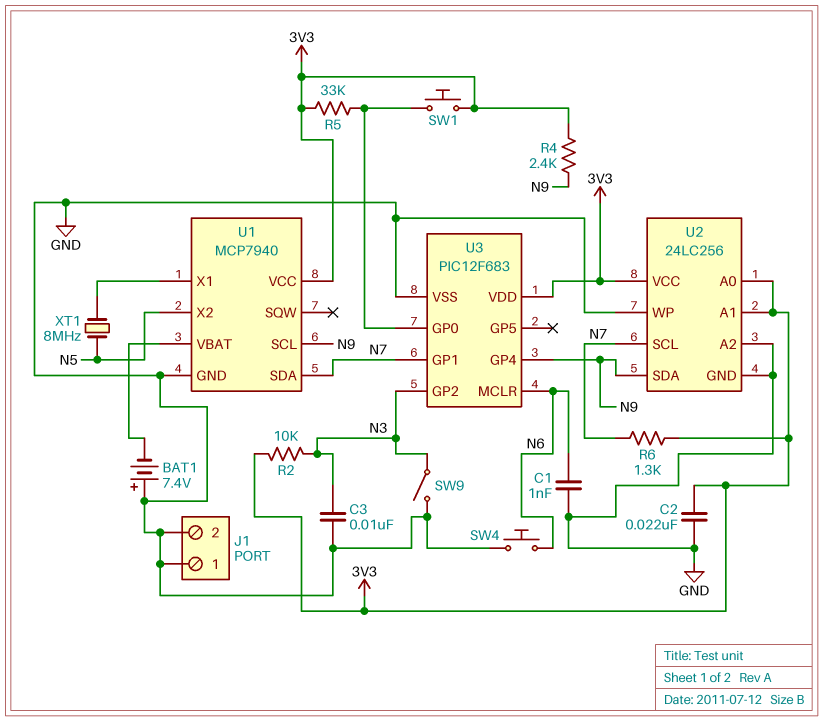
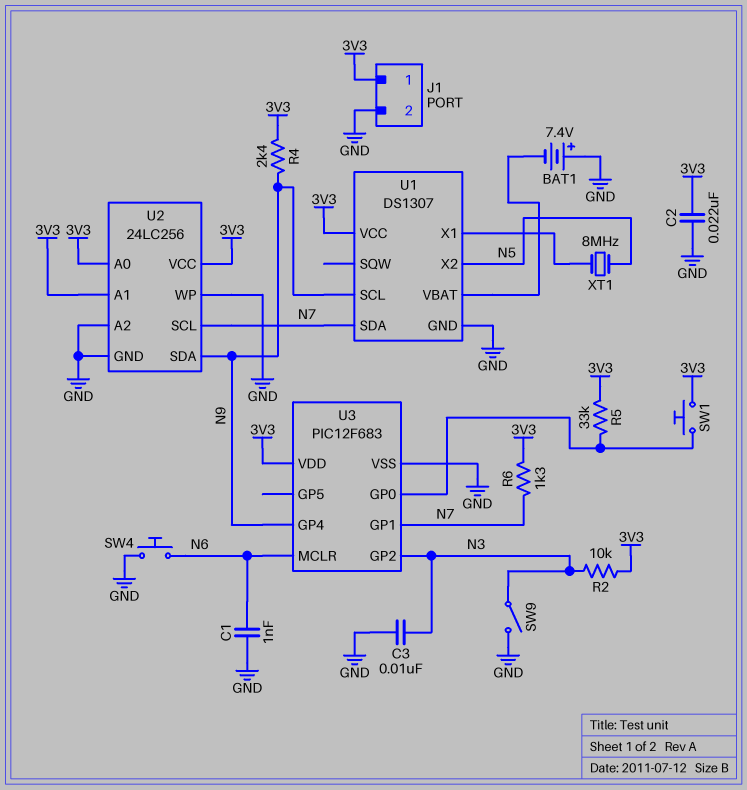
J1 pin 1: GND -> 3V3
U1: MCP7940 -> DS1307

